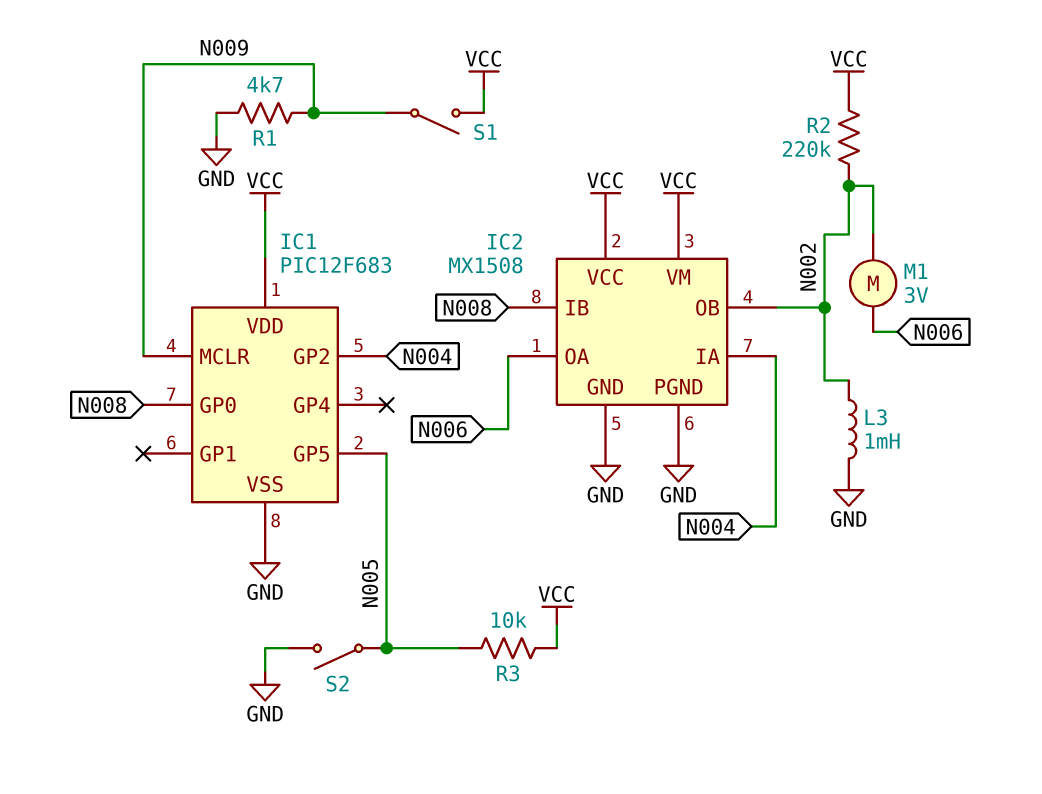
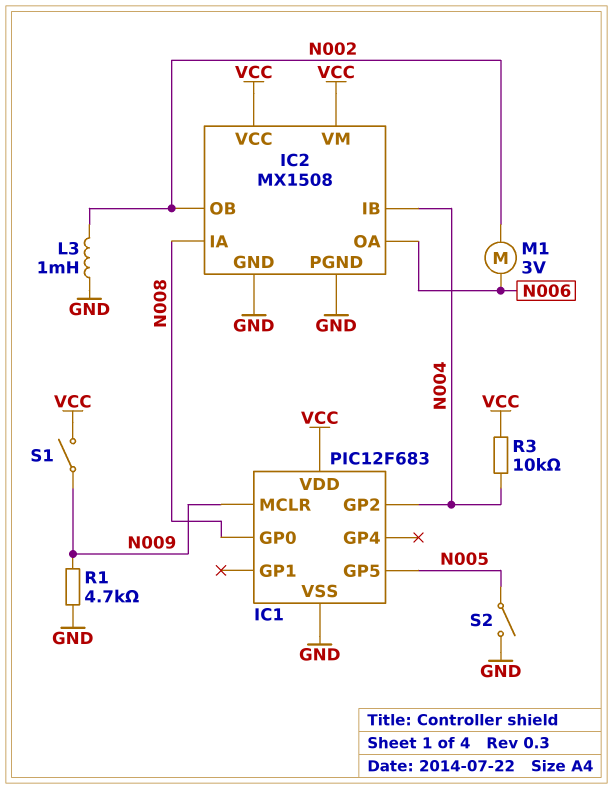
IC2 pin IA: N004 -> N008
IC2 pin IB: N008 -> N004
R2: 220k (N002, VCC) -> none
R3: 10k (N005, VCC) -> 10k (N004, VCC)

